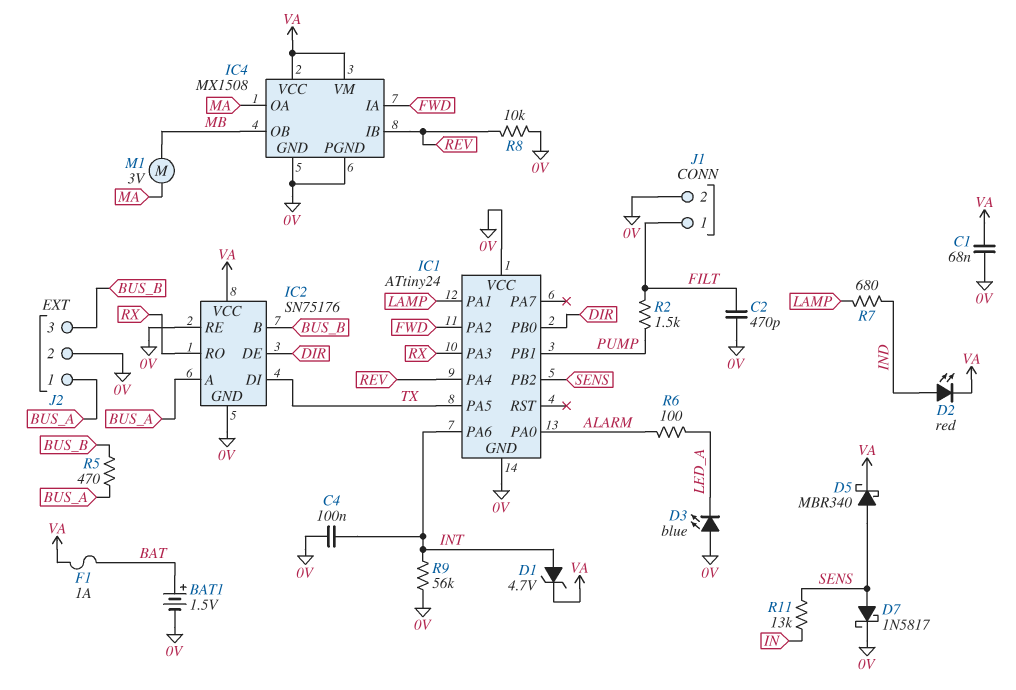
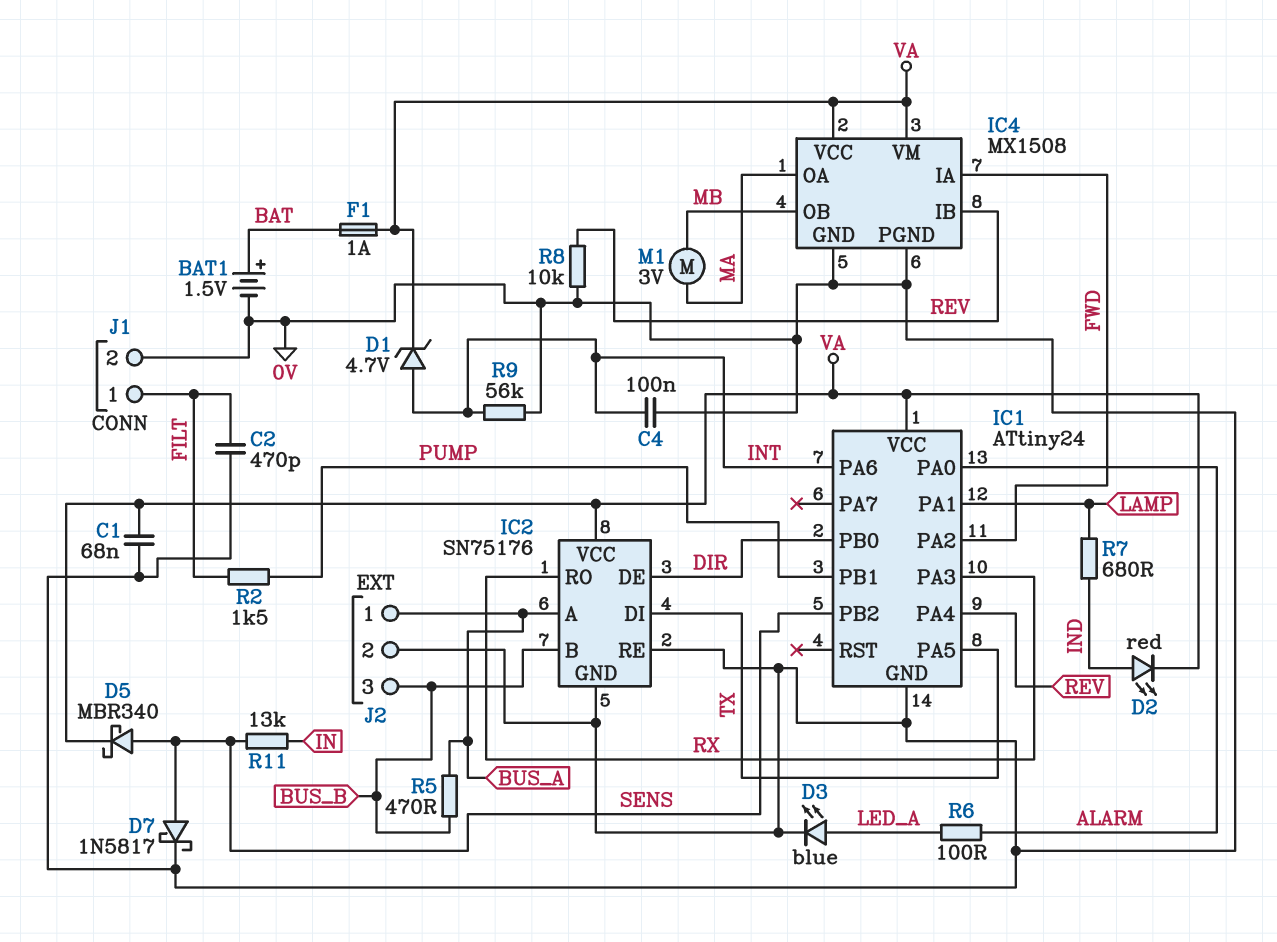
D3: LED blue (A 0V, K LED_A) -> LED blue (A LED_A, K 0V)
IC1 pin VCC: 0V -> VA

